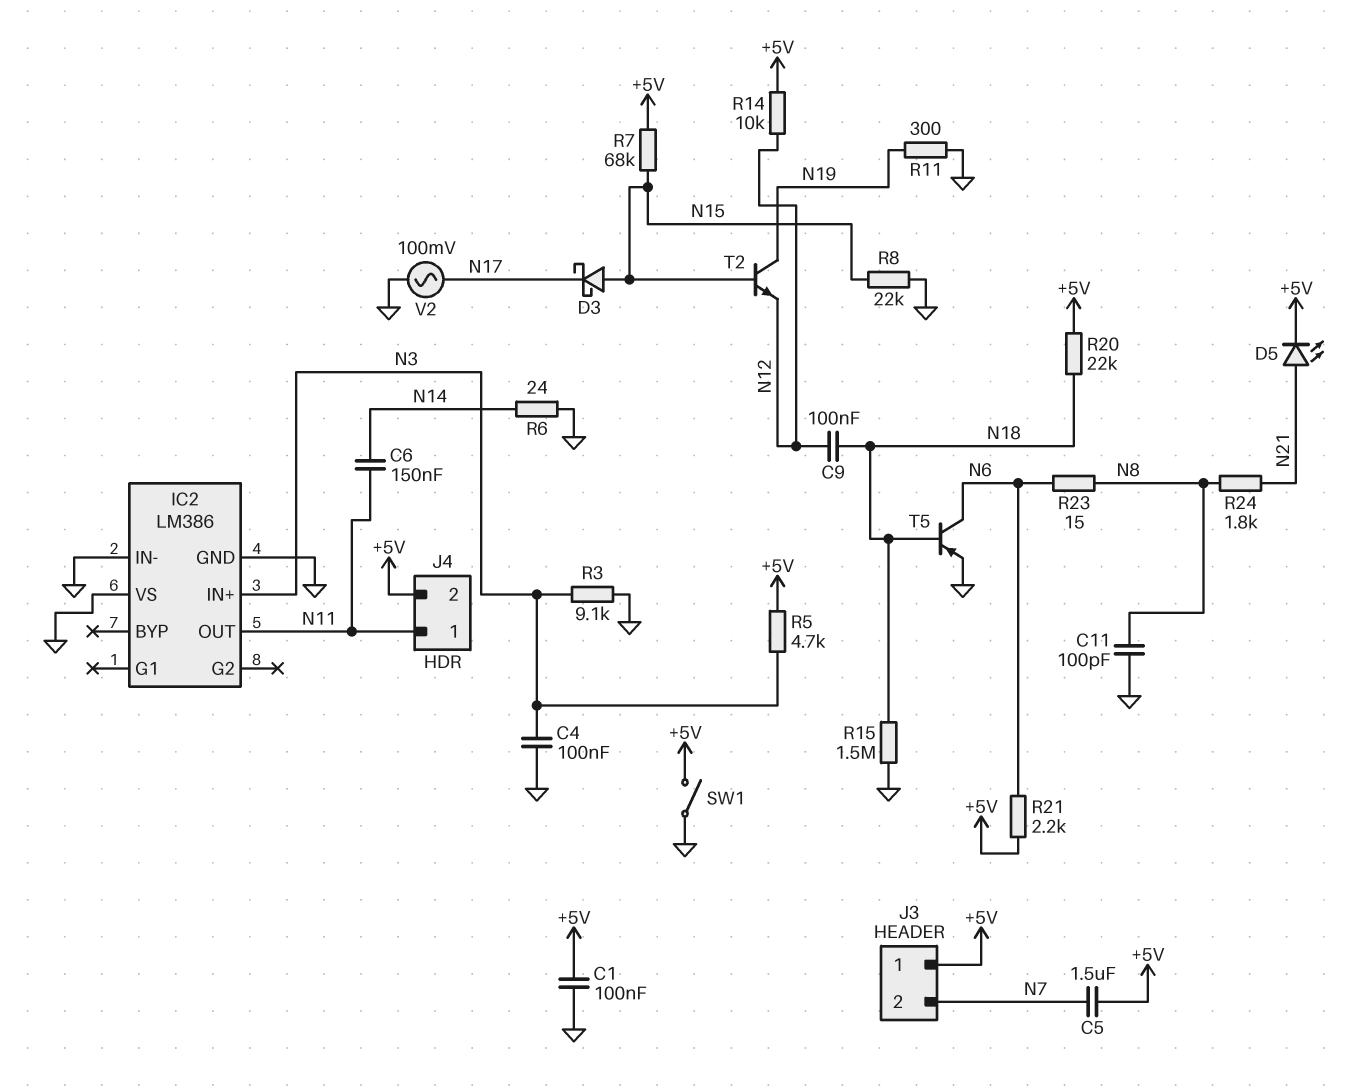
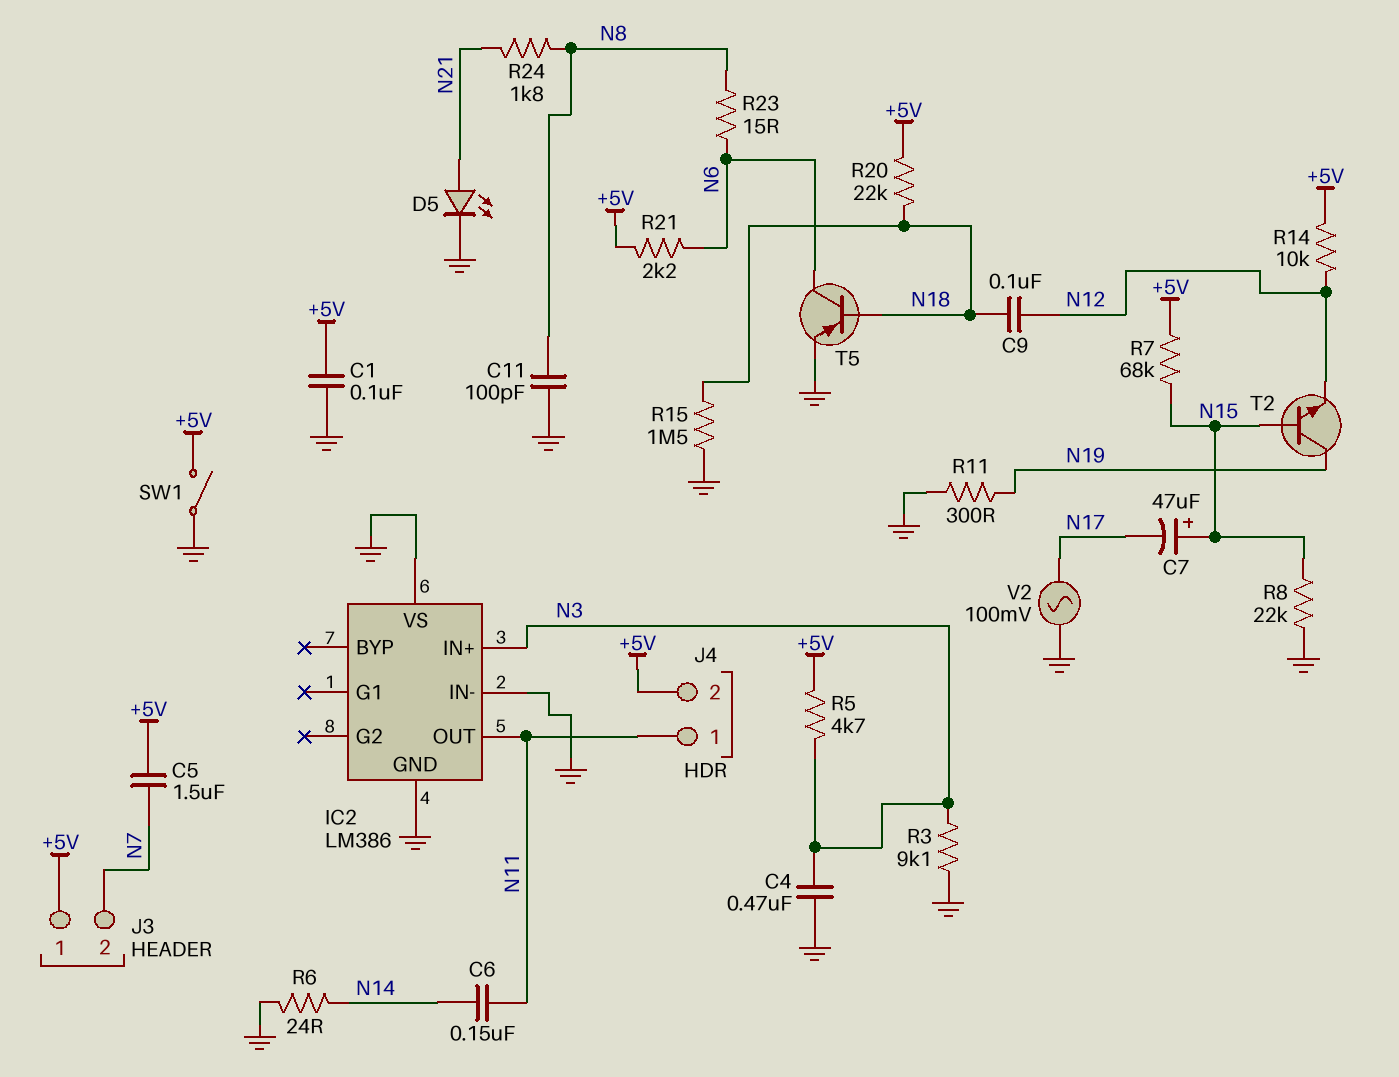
C4: 100nF (GND, N3) -> 470nF (GND, N3)
C7: none -> 47uF (plus N15, minus N17)
D3: schottky (A N15, K N17) -> none
D5: LED (A N21, K +5V) -> LED (A N21, K GND)

